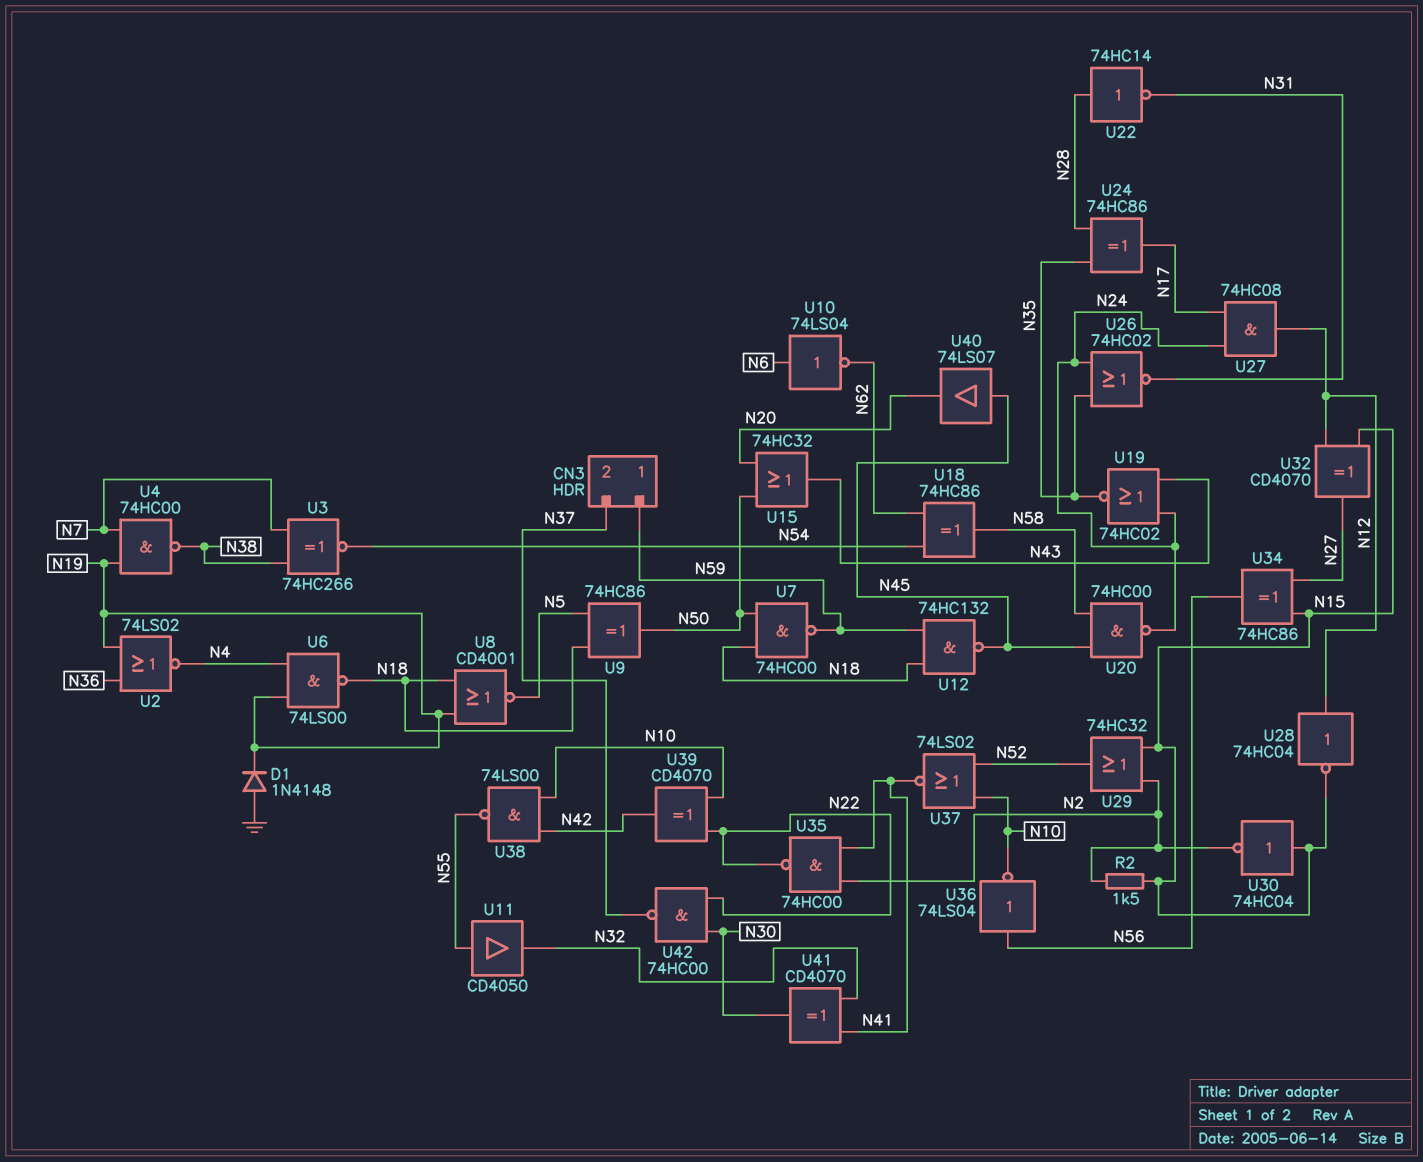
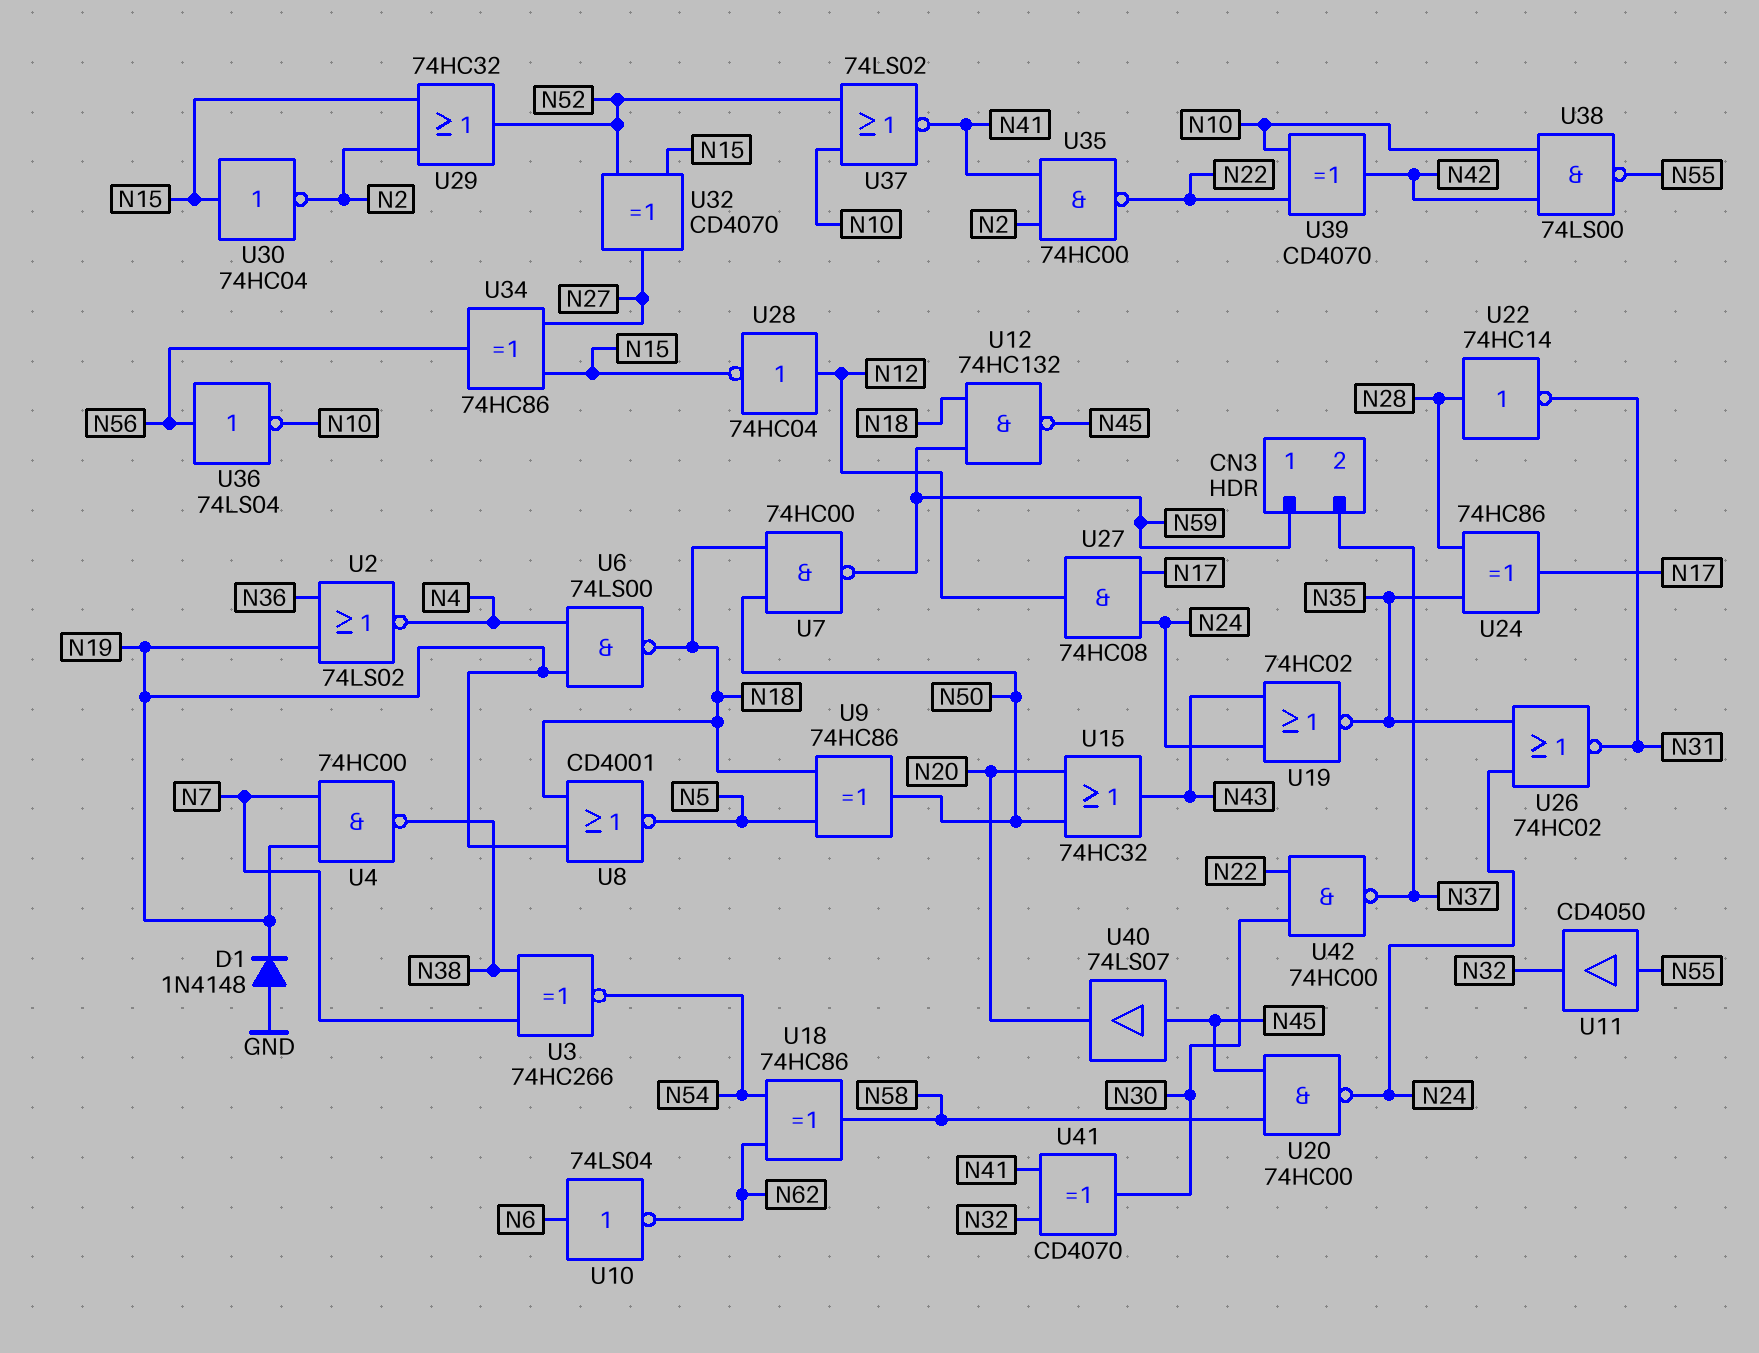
R2: 1.5k (N2, N15) -> none
U32: XOR CD4070 (in N12, in N15, out N27) -> XOR CD4070 (in N15, in N52, out N27)

